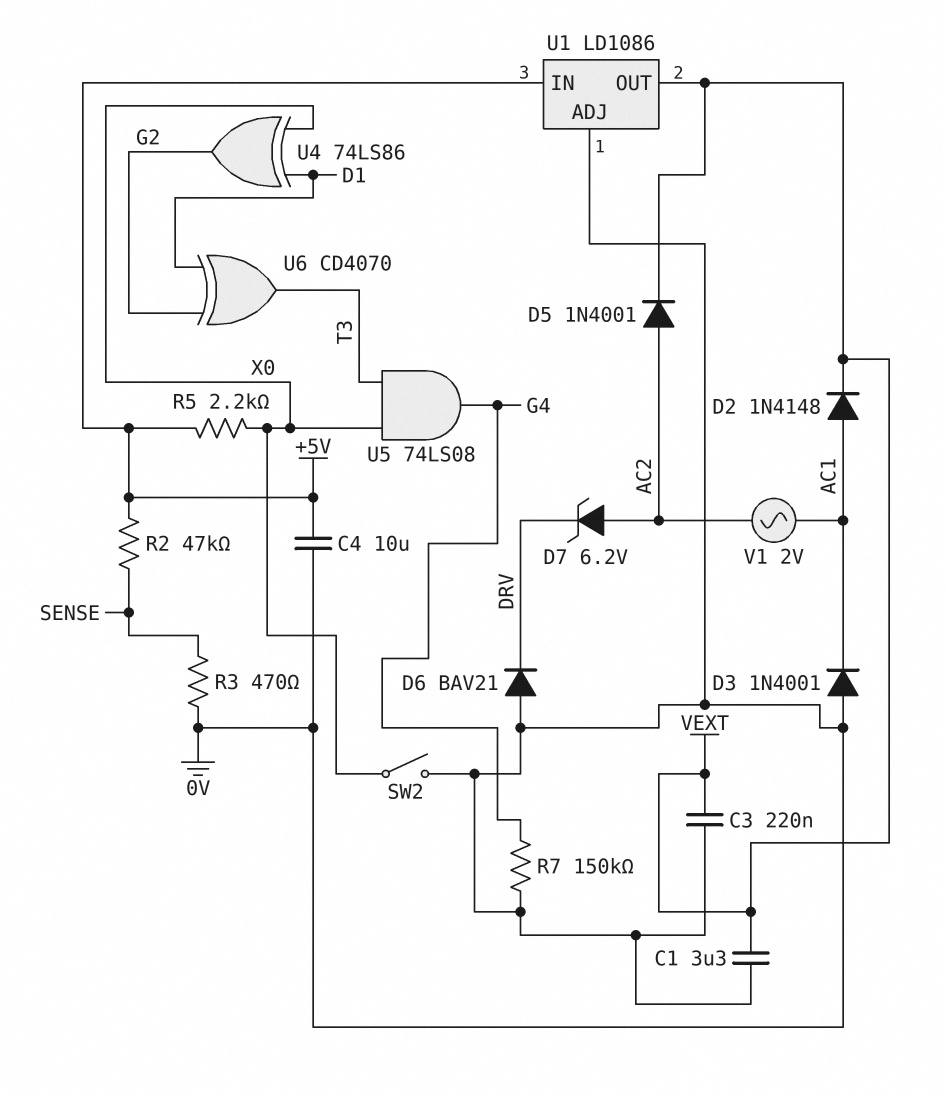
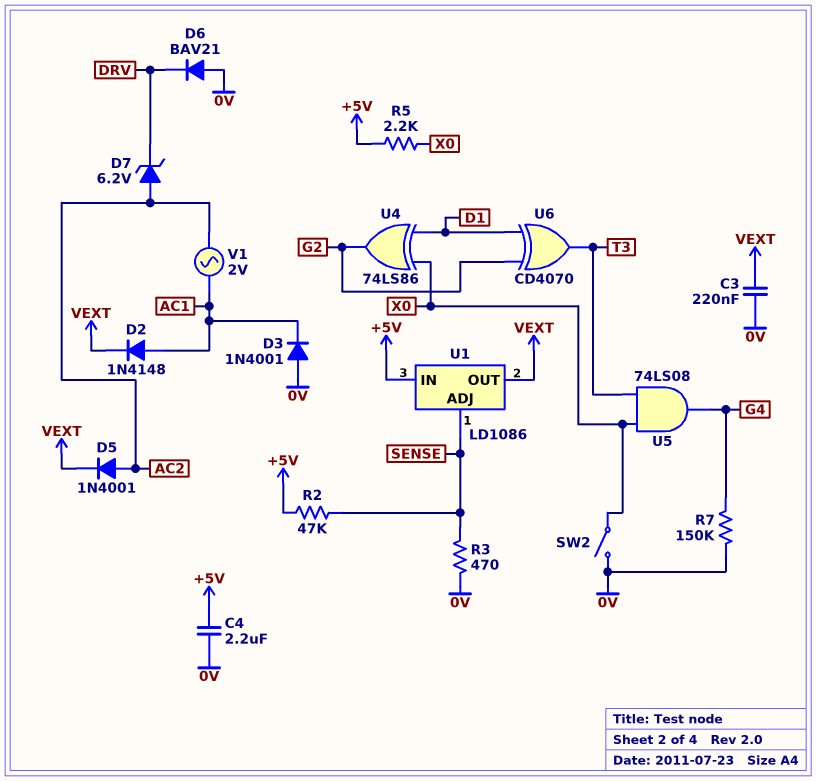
C1: 3.3uF (0V, VEXT) -> none
C4: 10uF (+5V, 0V) -> 2.2uF (+5V, 0V)
U1 pin ADJ: 0V -> SENSE

